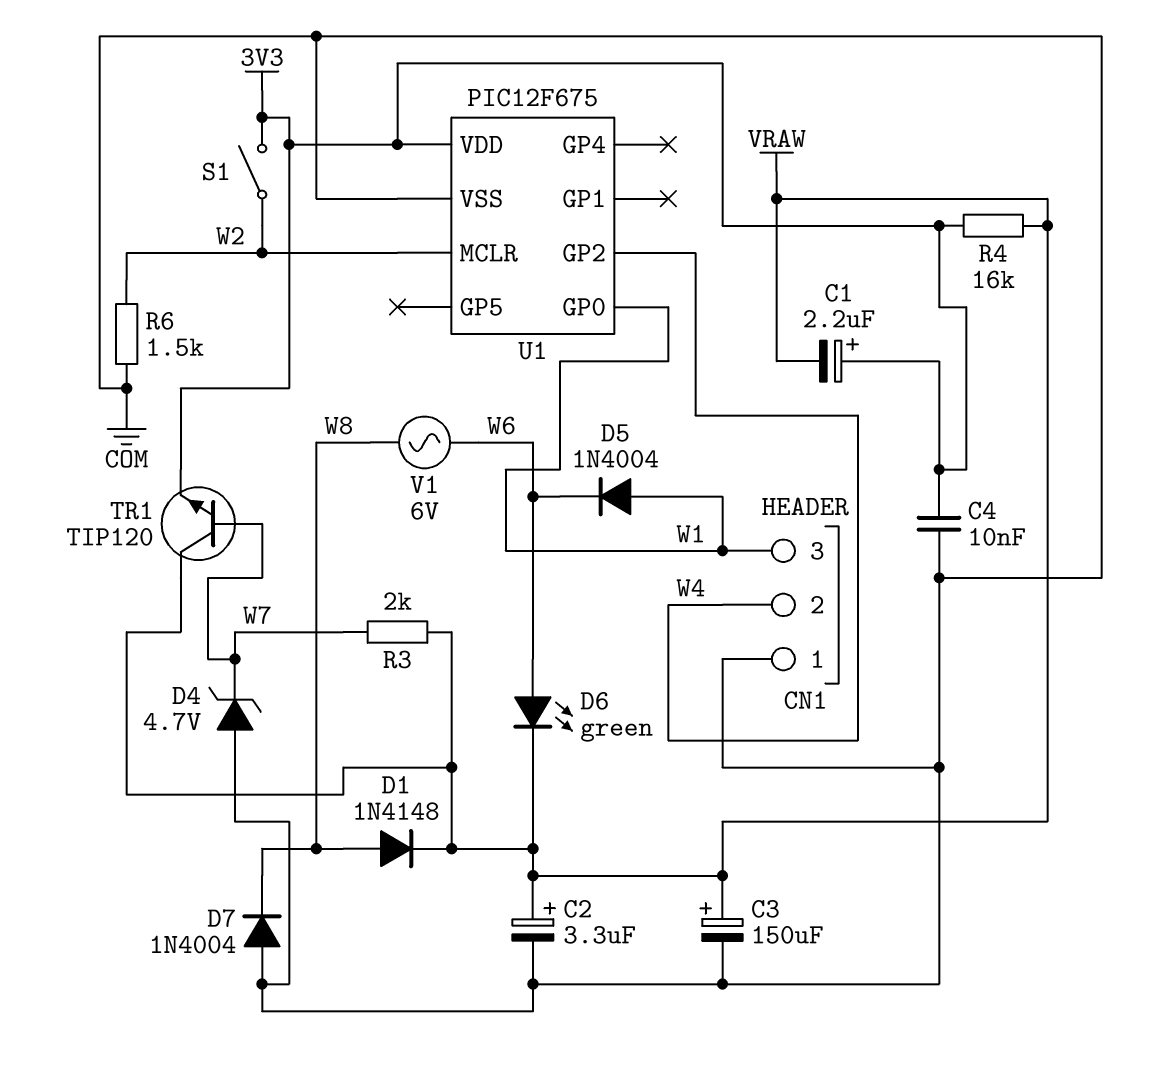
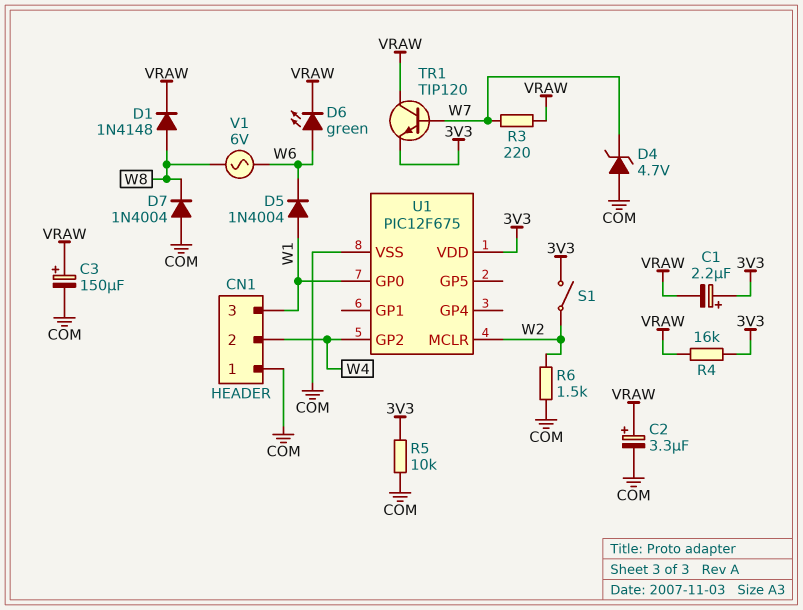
C4: 10nF (3V3, COM) -> none
R3: 2k (VRAW, W7) -> 220 (VRAW, W7)
R5: none -> 10k (3V3, COM)

